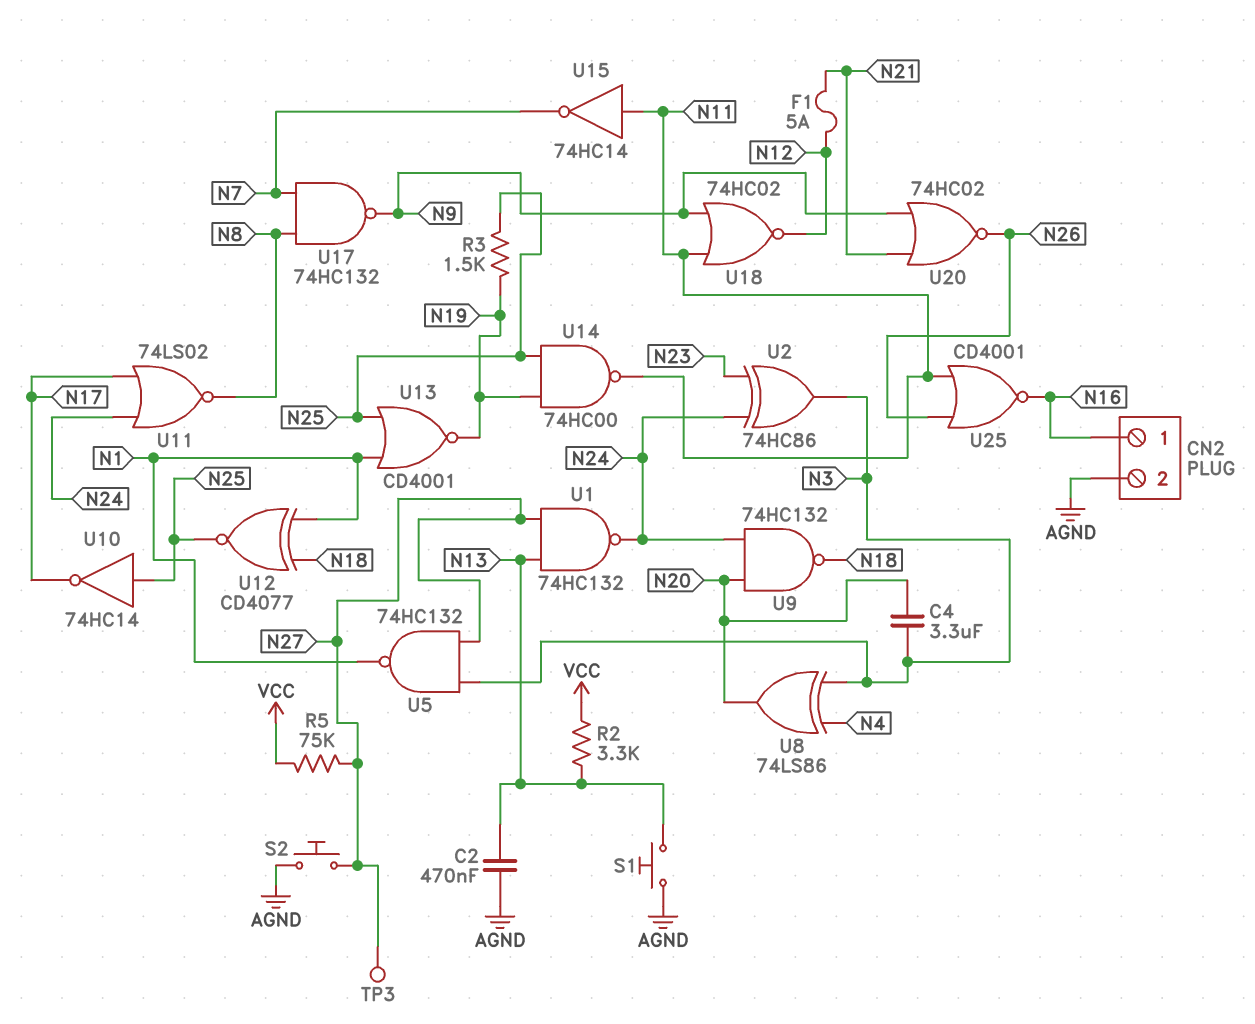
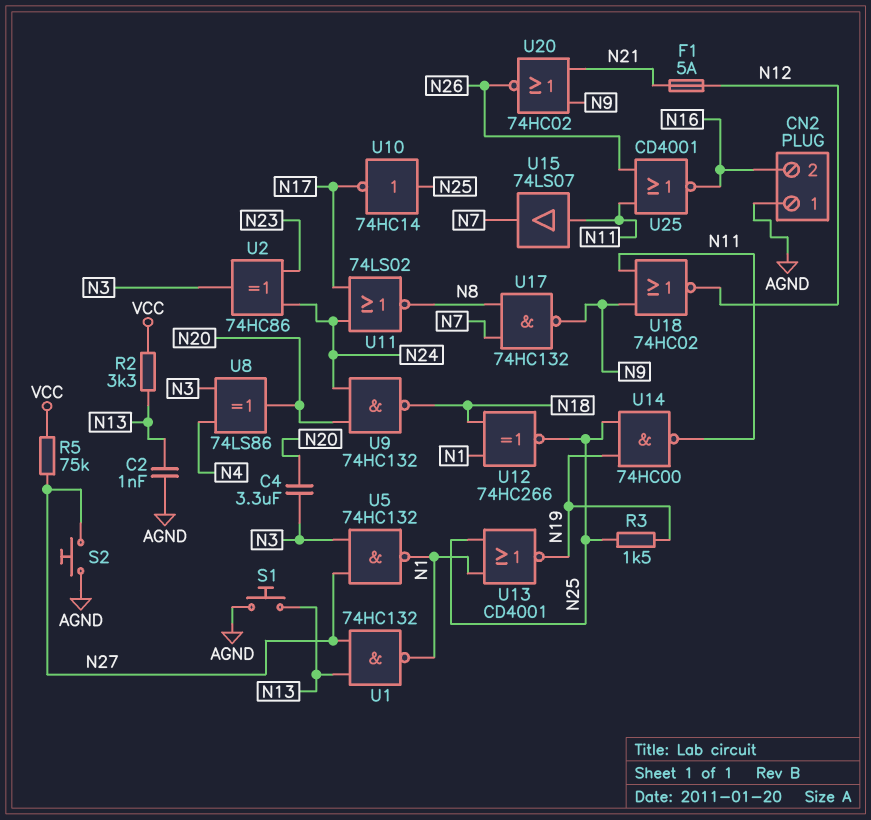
C2: 470nF (AGND, N13) -> 1nF (AGND, N13)
CN2 pin 1: N16 -> AGND
CN2 pin 2: AGND -> N16
TP3: test point (N27) -> none
U1: NAND 74HC132 (in N13, in N27, out N24) -> NAND 74HC132 (in N13, in N27, out N1)
U12: XNOR CD4077 (in N1, in N18, out N25) -> XNOR 74HC266 (in N1, in N18, out N25)
U15: NOT 74HC14 (in N11, out N7) -> buffer 74LS07 (in N11, out N7)

